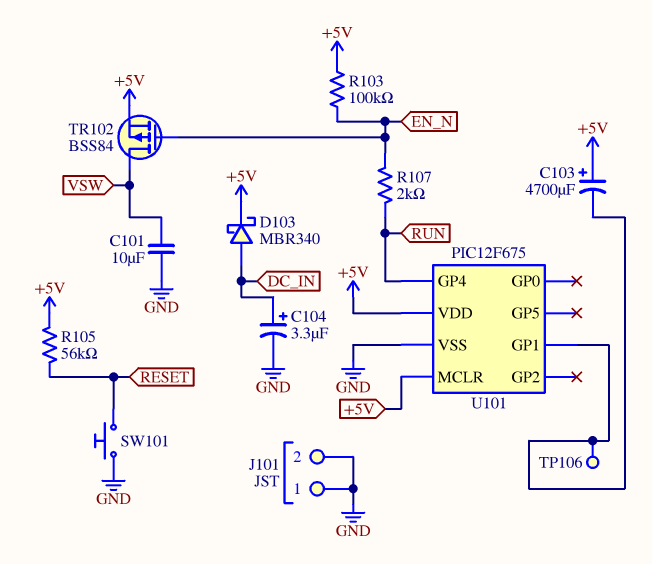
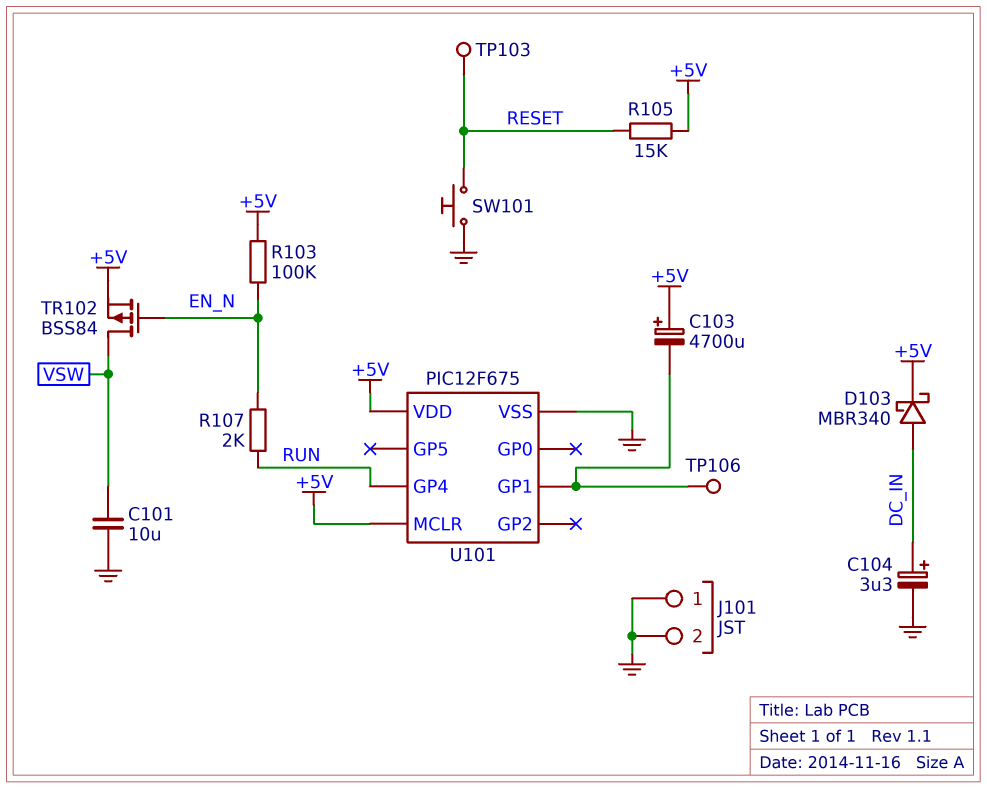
R105: 56k (+5V, RESET) -> 15k (+5V, RESET)
TP103: none -> test point (RESET)

